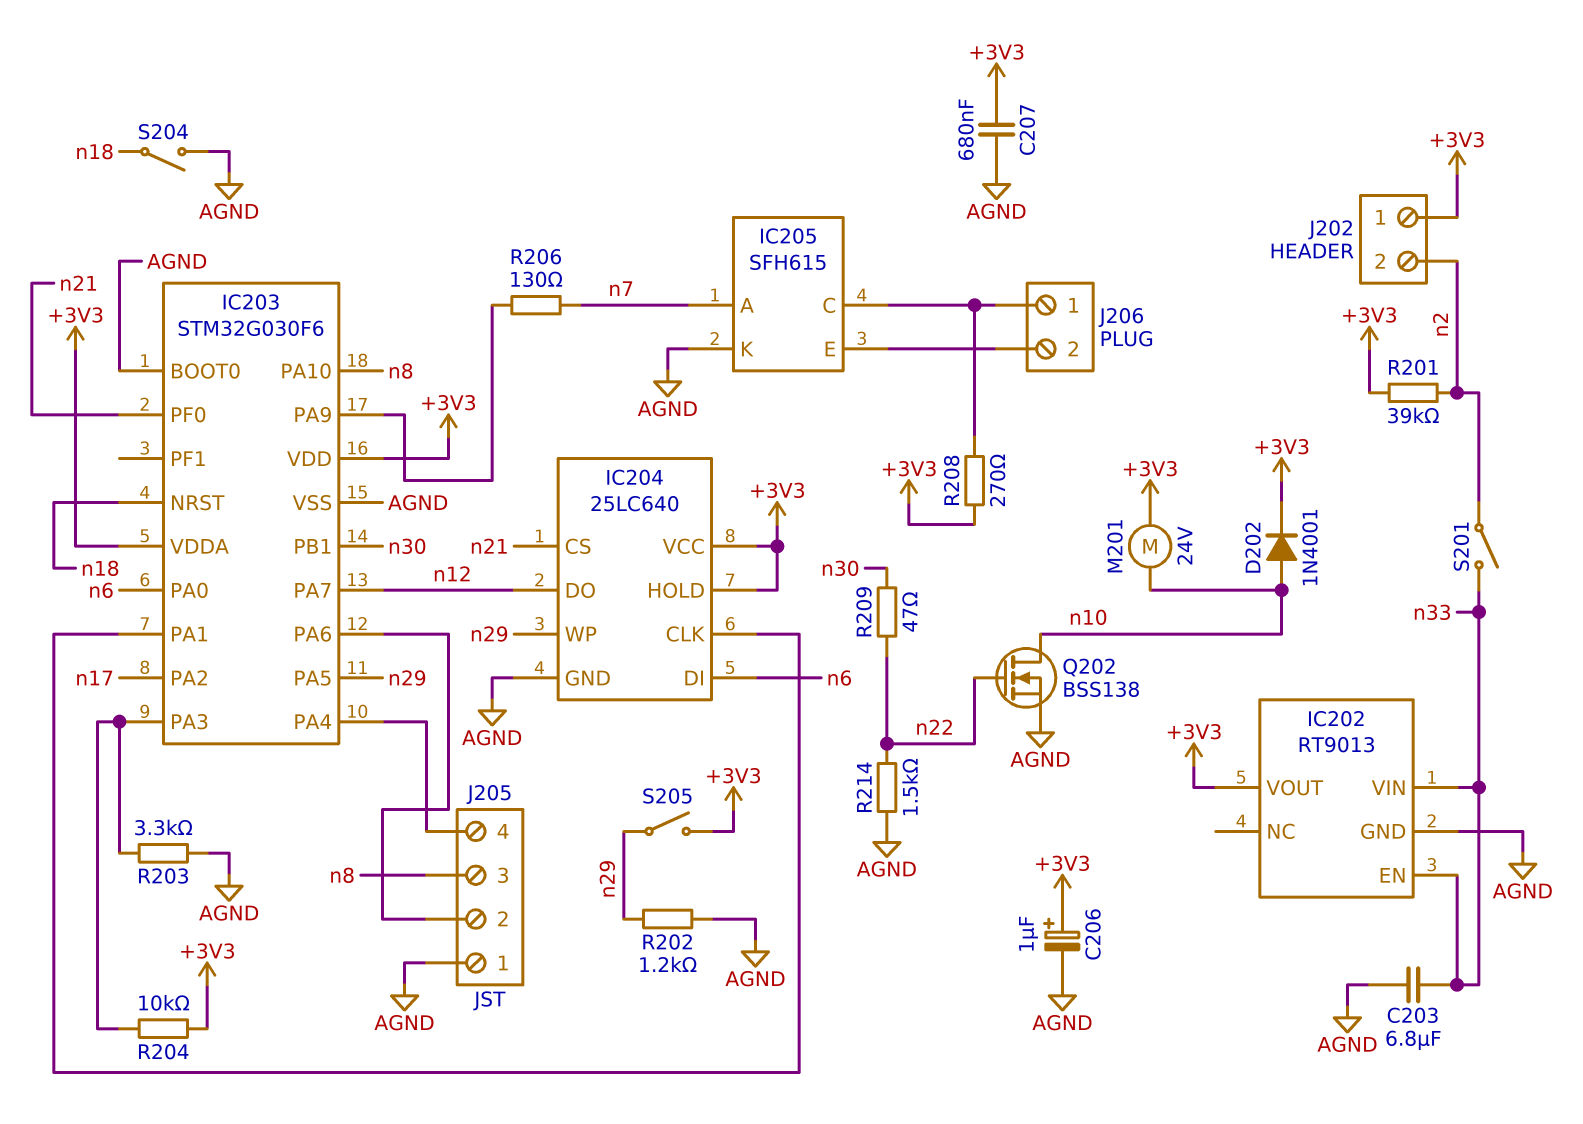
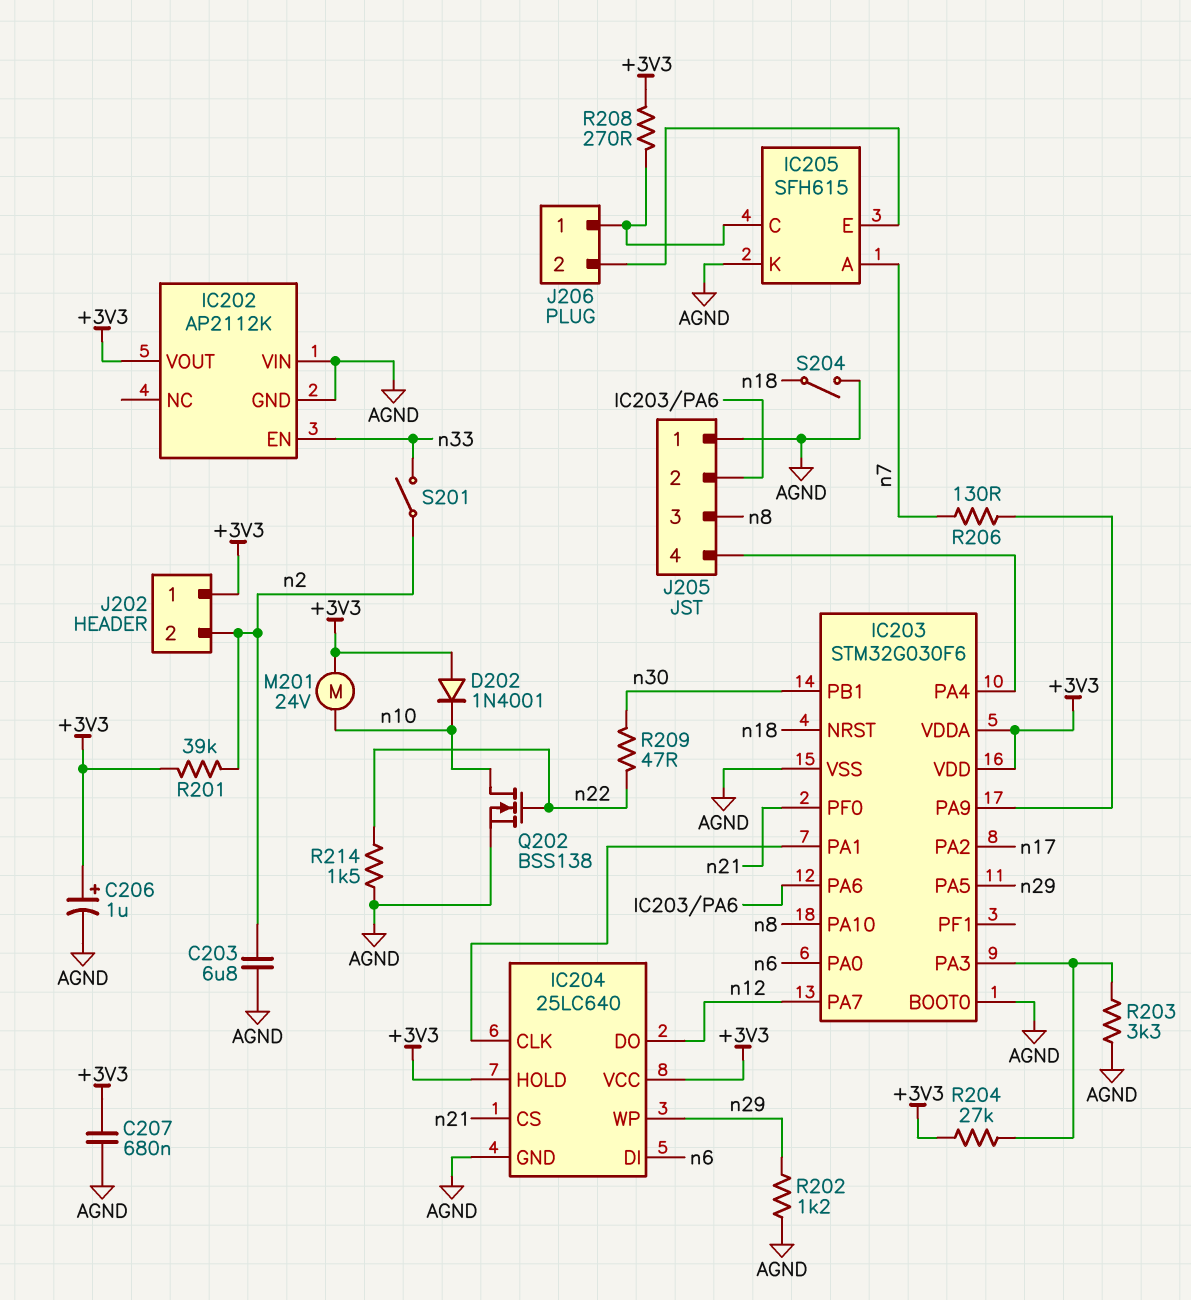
C203: 6.8uF (AGND, n33) -> 6.8uF (AGND, n2)
D202: diode 1N4001 (A n10, K +3V3) -> diode 1N4001 (A +3V3, K n10)
IC202: RT9013 -> AP2112K
IC202 pin VIN: n33 -> AGND
R204: 10k (+3V3, IC203/PA3) -> 27k (+3V3, IC203/PA3)
S205: switch (+3V3, n29) -> none

